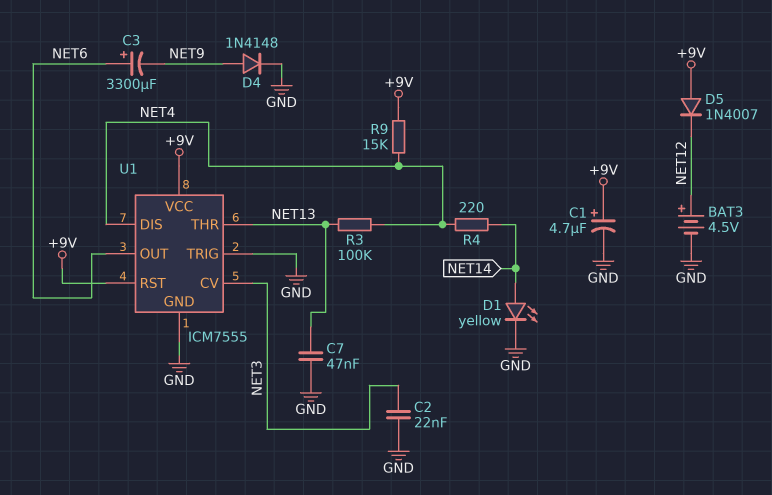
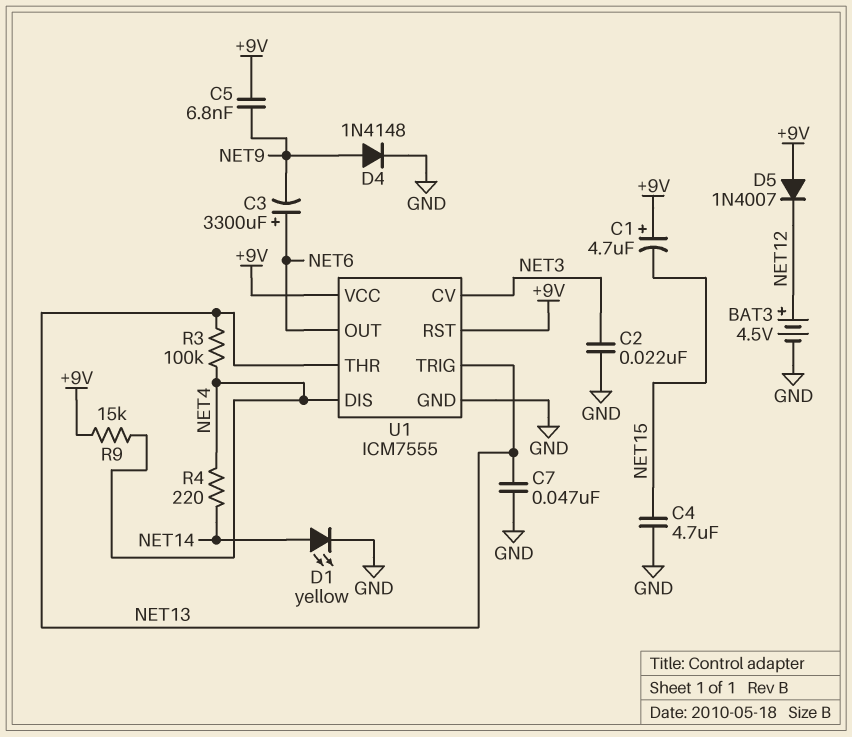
C1: 4.7uF (plus +9V, minus GND) -> 4.7uF (plus +9V, minus NET15)
C4: none -> 4.7uF (GND, NET15)
C5: none -> 6.8nF (+9V, NET9)
U1 pin TRIG: GND -> NET13

